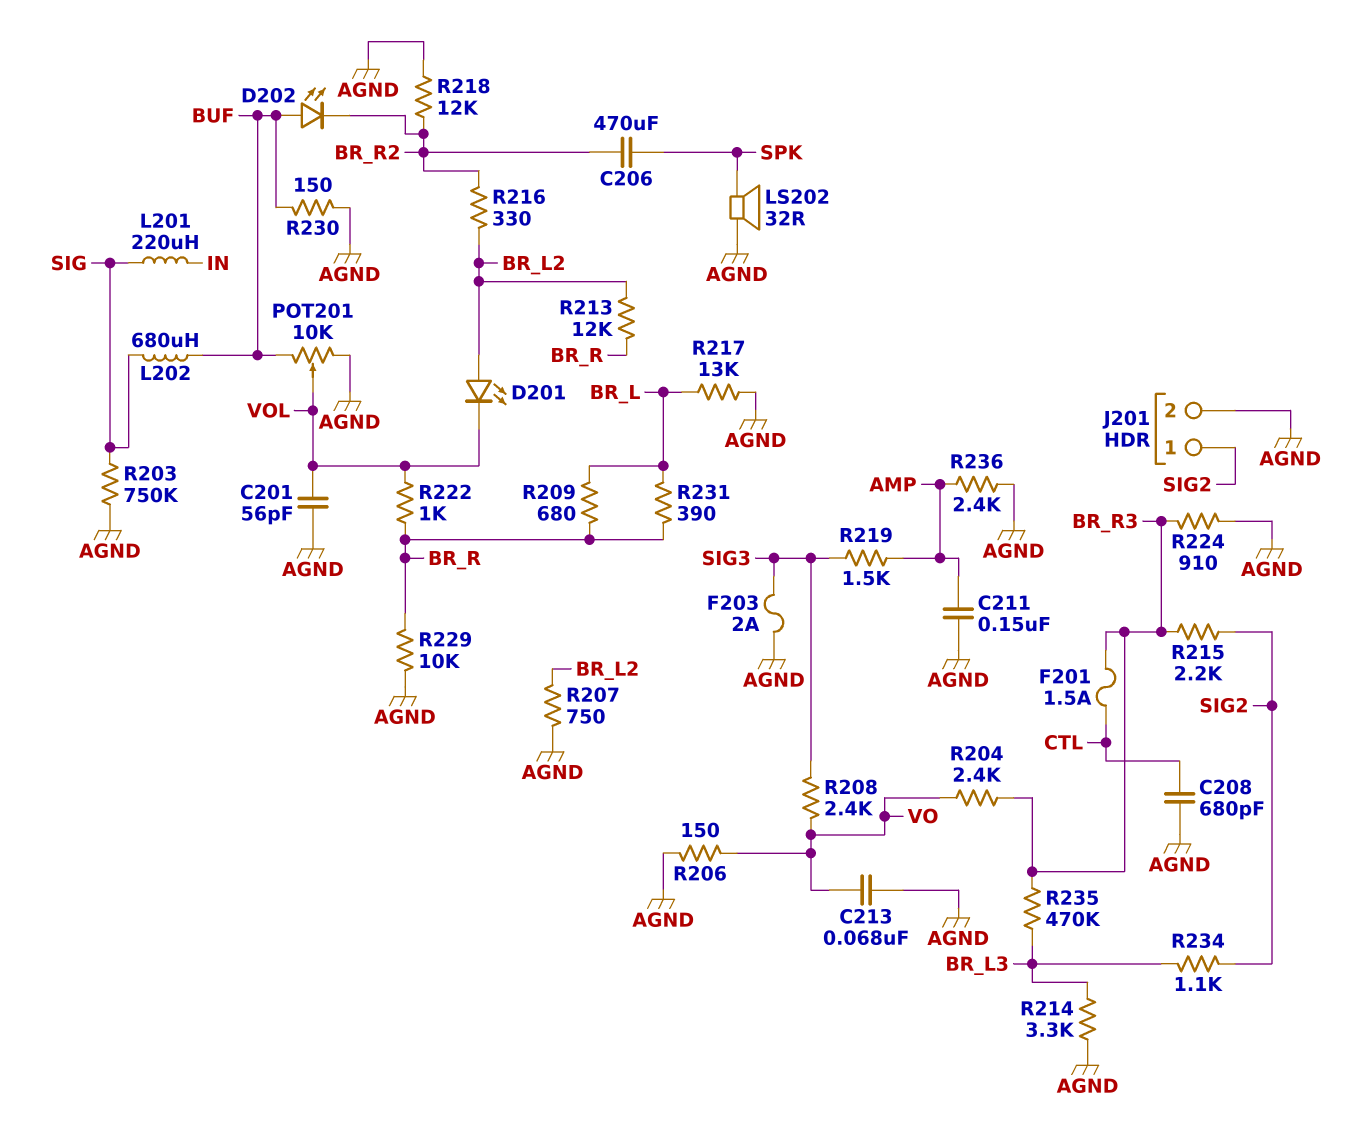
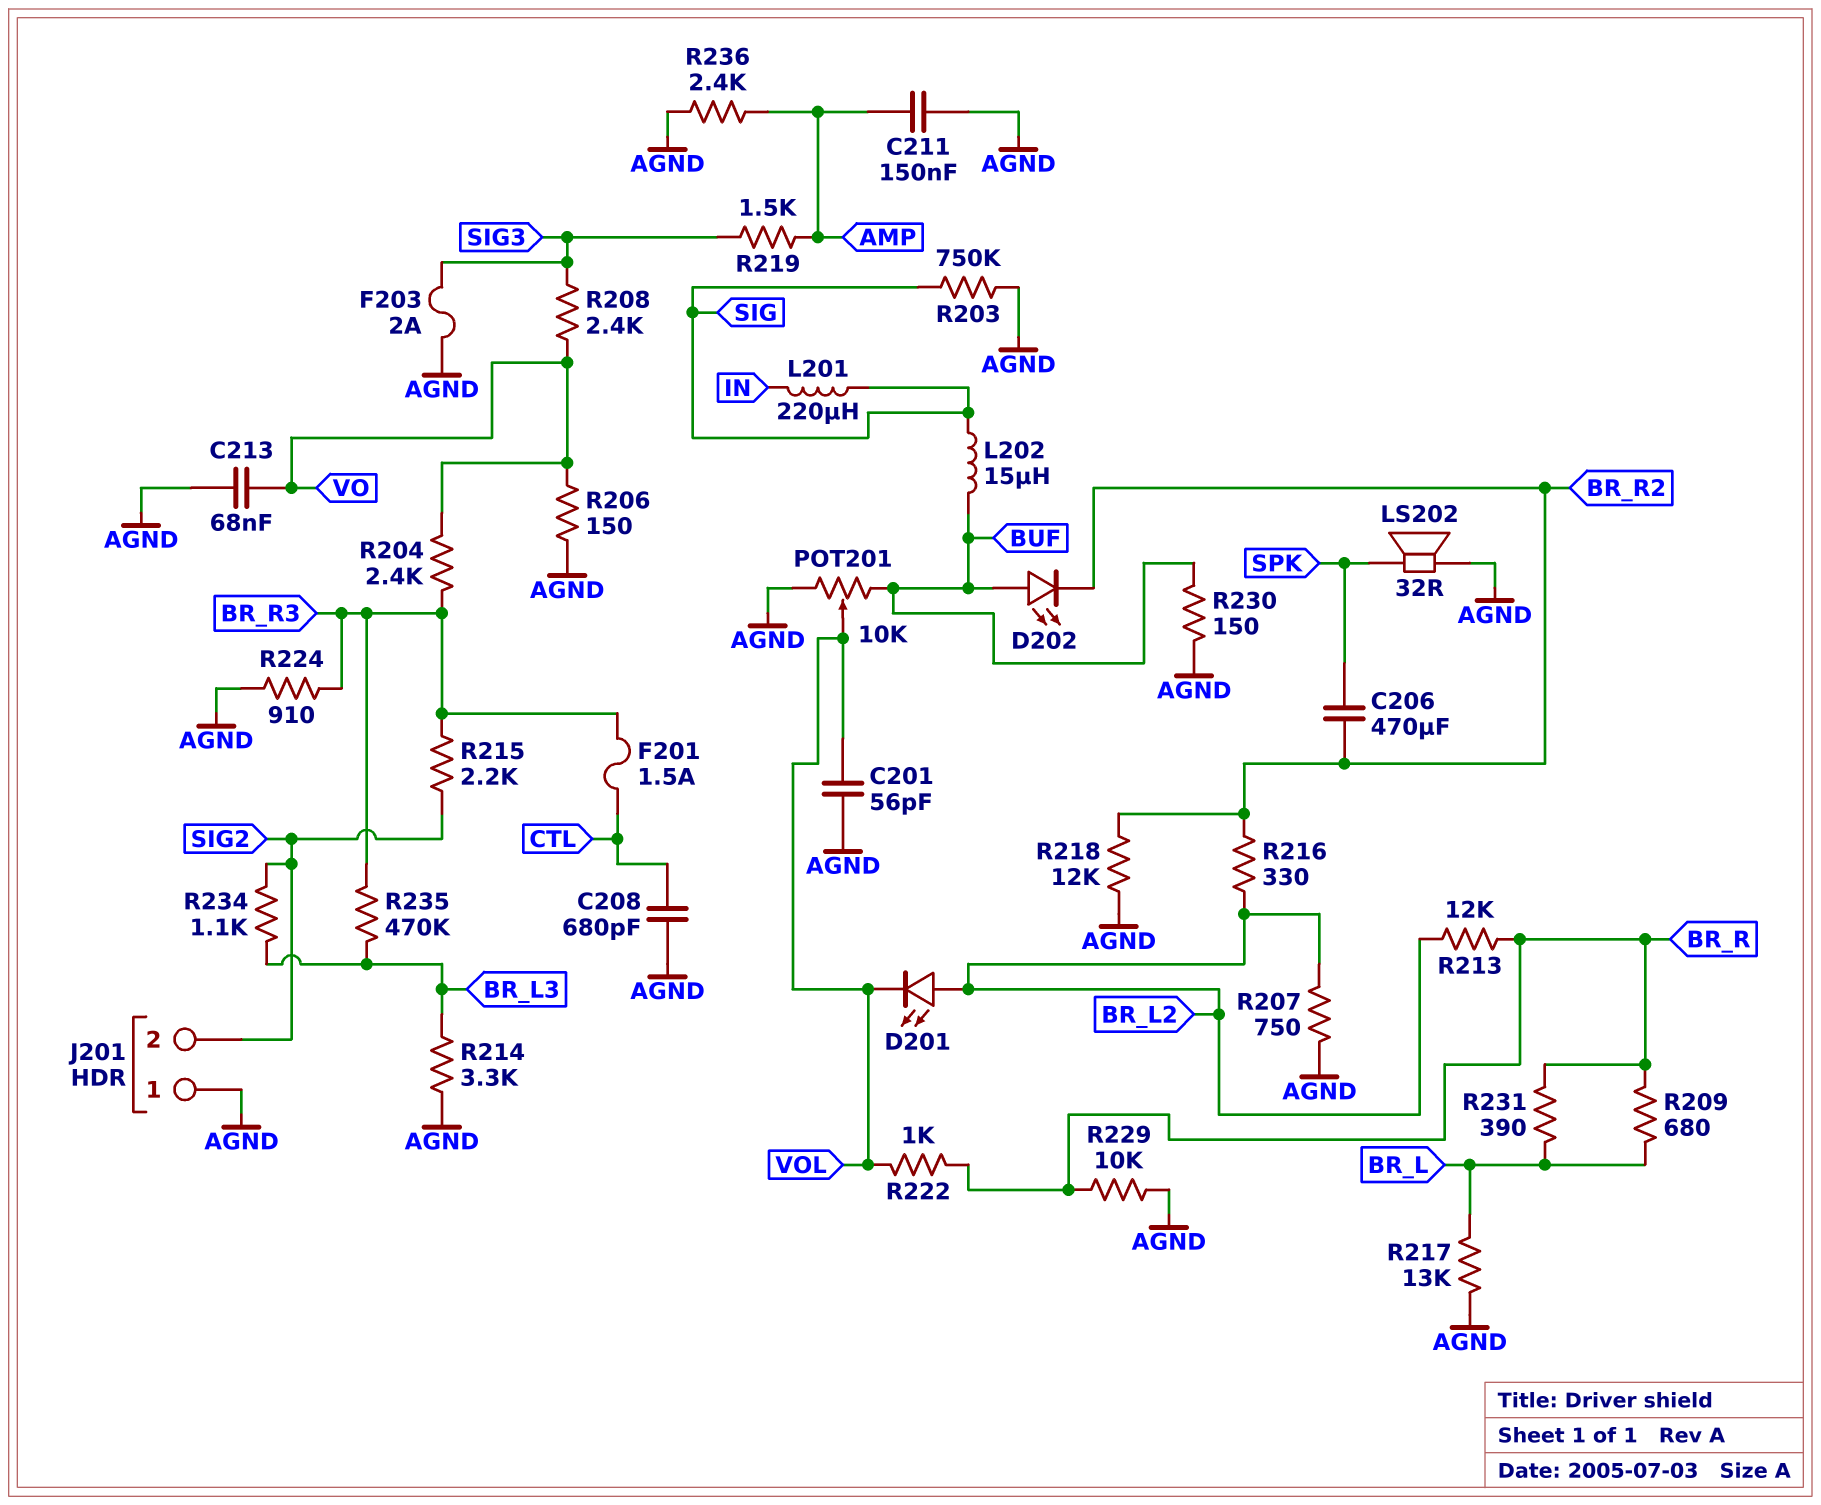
J201 pin 1: SIG2 -> AGND
J201 pin 2: AGND -> SIG2
L202: 680uH (BUF, SIG) -> 15uH (BUF, SIG)

